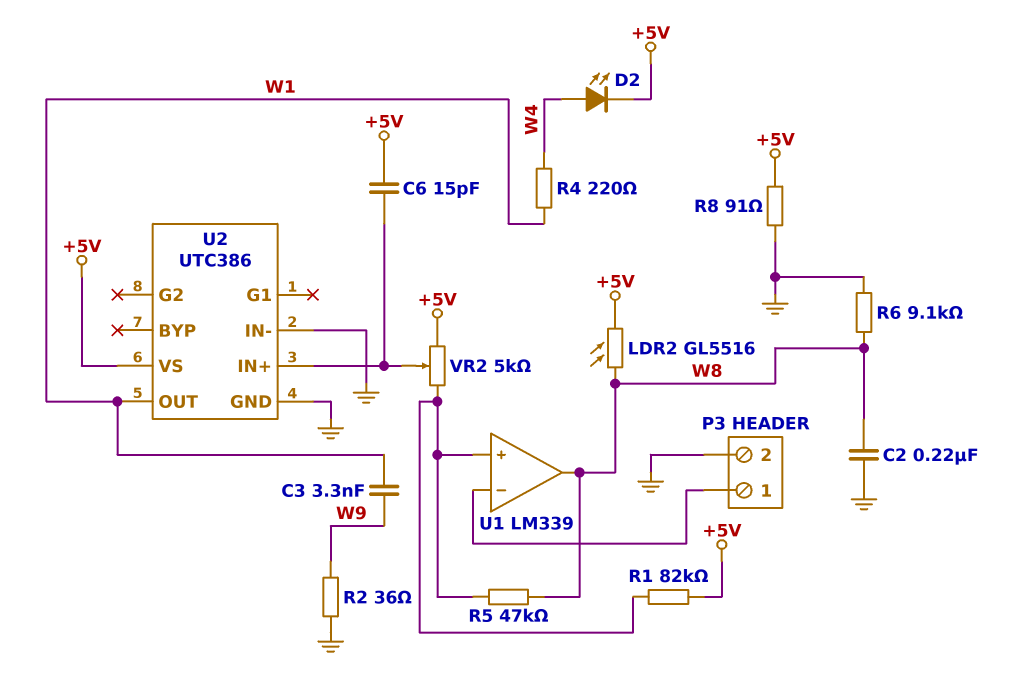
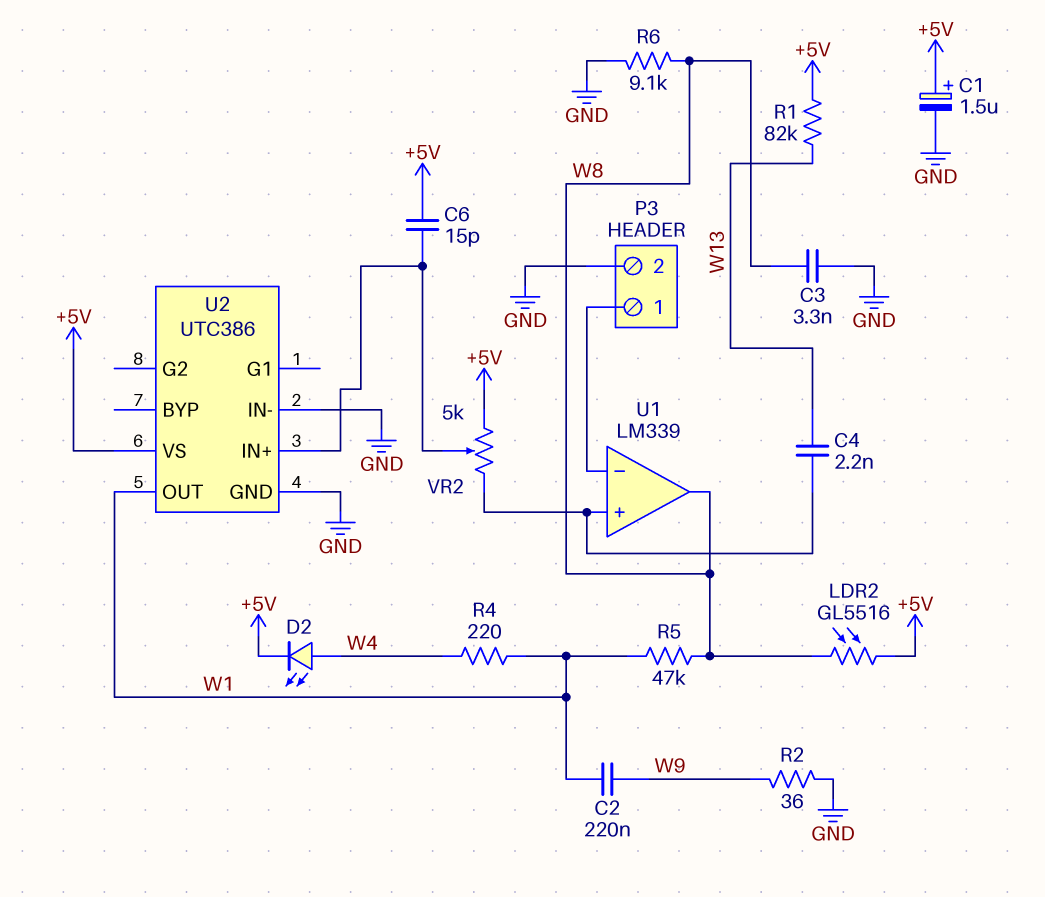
C1: none -> 1.5uF (plus +5V, minus GND)
C2: 220nF (GND, W8) -> 220nF (W1, W9)
C3: 3.3nF (W1, W9) -> 3.3nF (GND, W8)
C4: none -> 2.2nF (U1/in+, W13)
R1: 82k (+5V, U1/in+) -> 82k (+5V, W13)
R5: 47k (U1/in+, W8) -> 47k (W1, W8)
R8: 91 (+5V, GND) -> none

